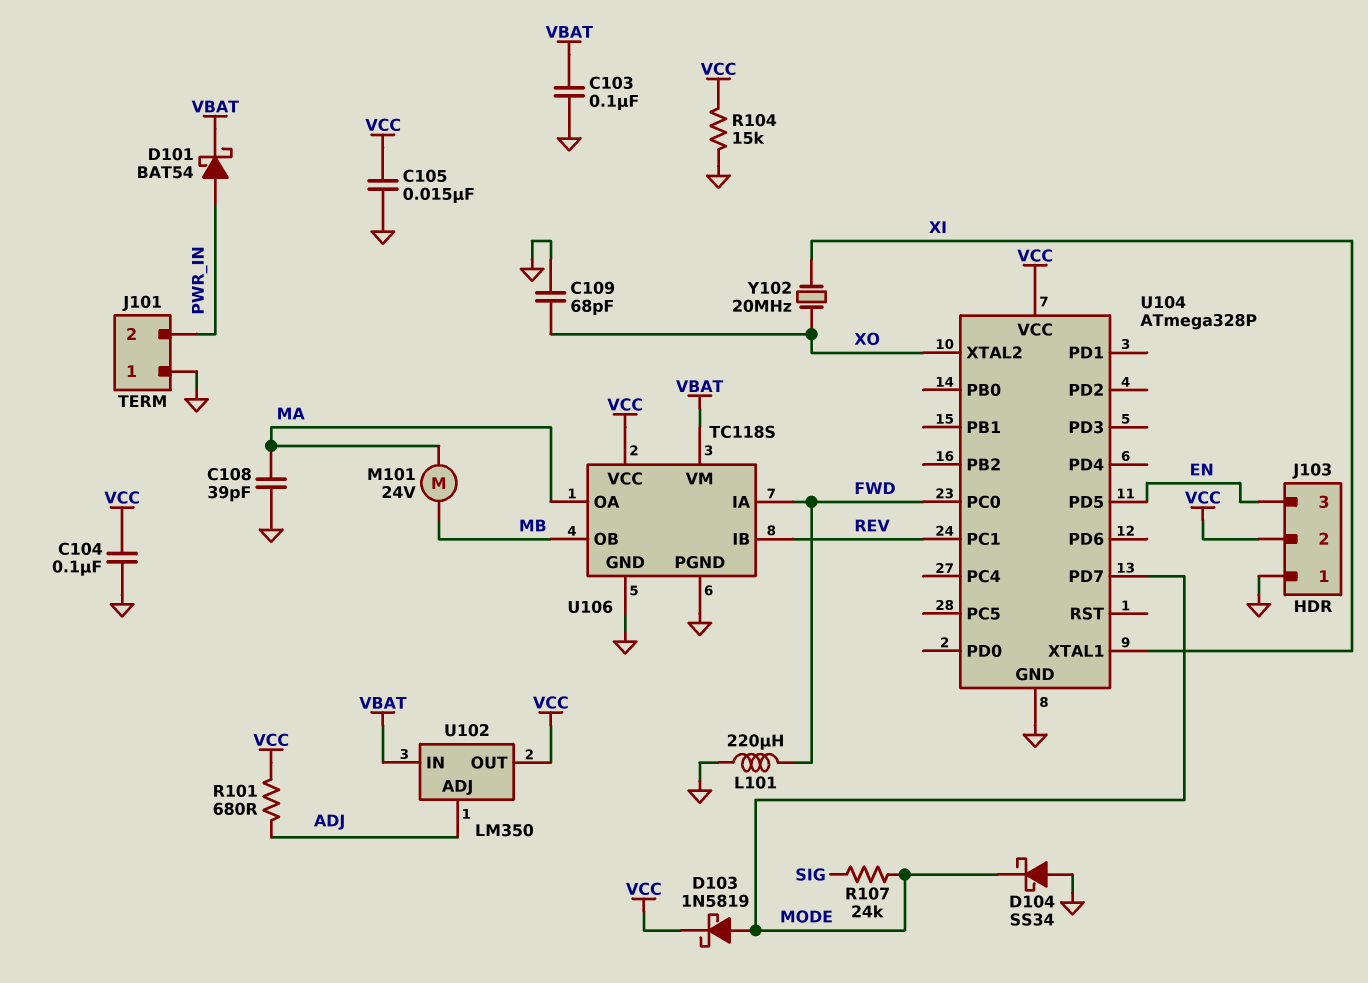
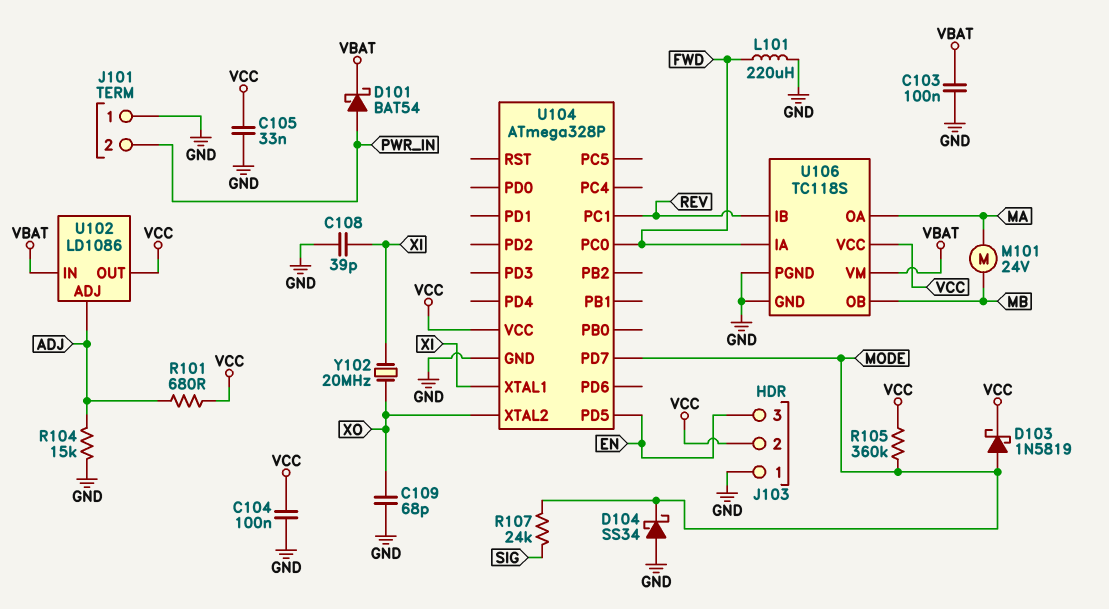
C105: 15nF (GND, VCC) -> 33nF (GND, VCC)
C108: 39pF (GND, MA) -> 39pF (GND, XI)
R104: 15k (GND, VCC) -> 15k (ADJ, GND)
R105: none -> 360k (MODE, VCC)
U102: LM350 -> LD1086

